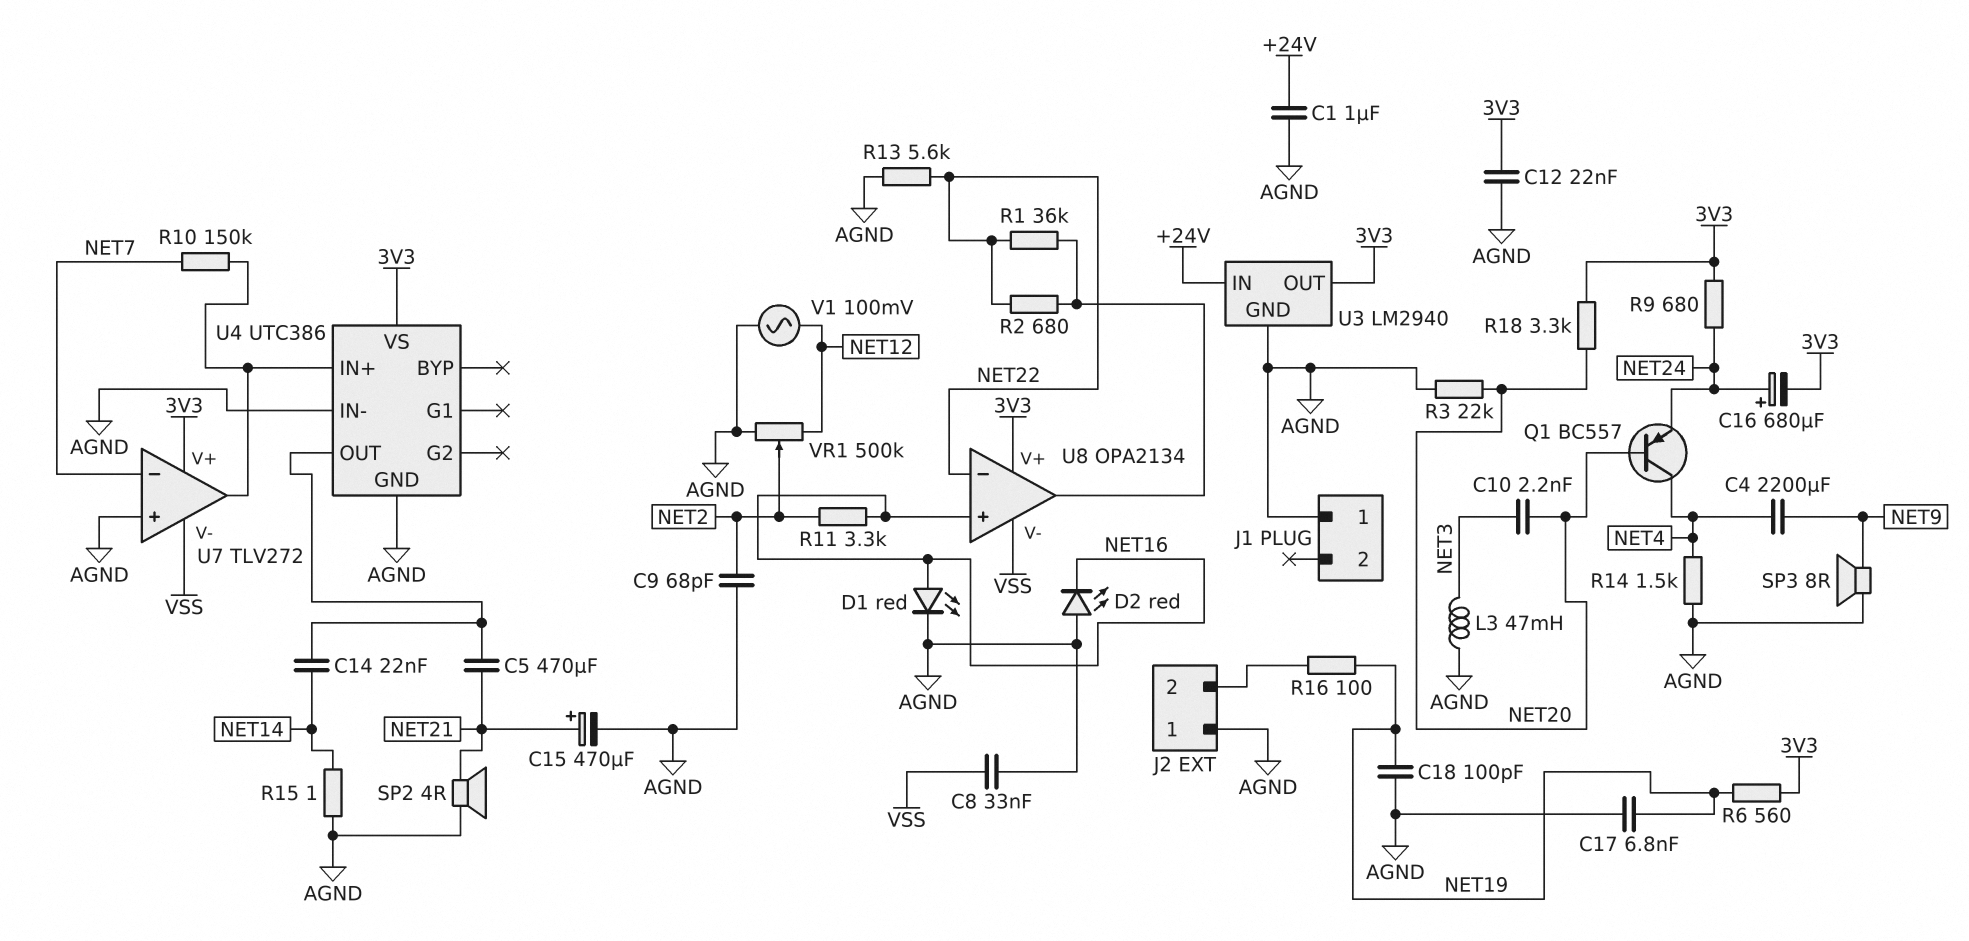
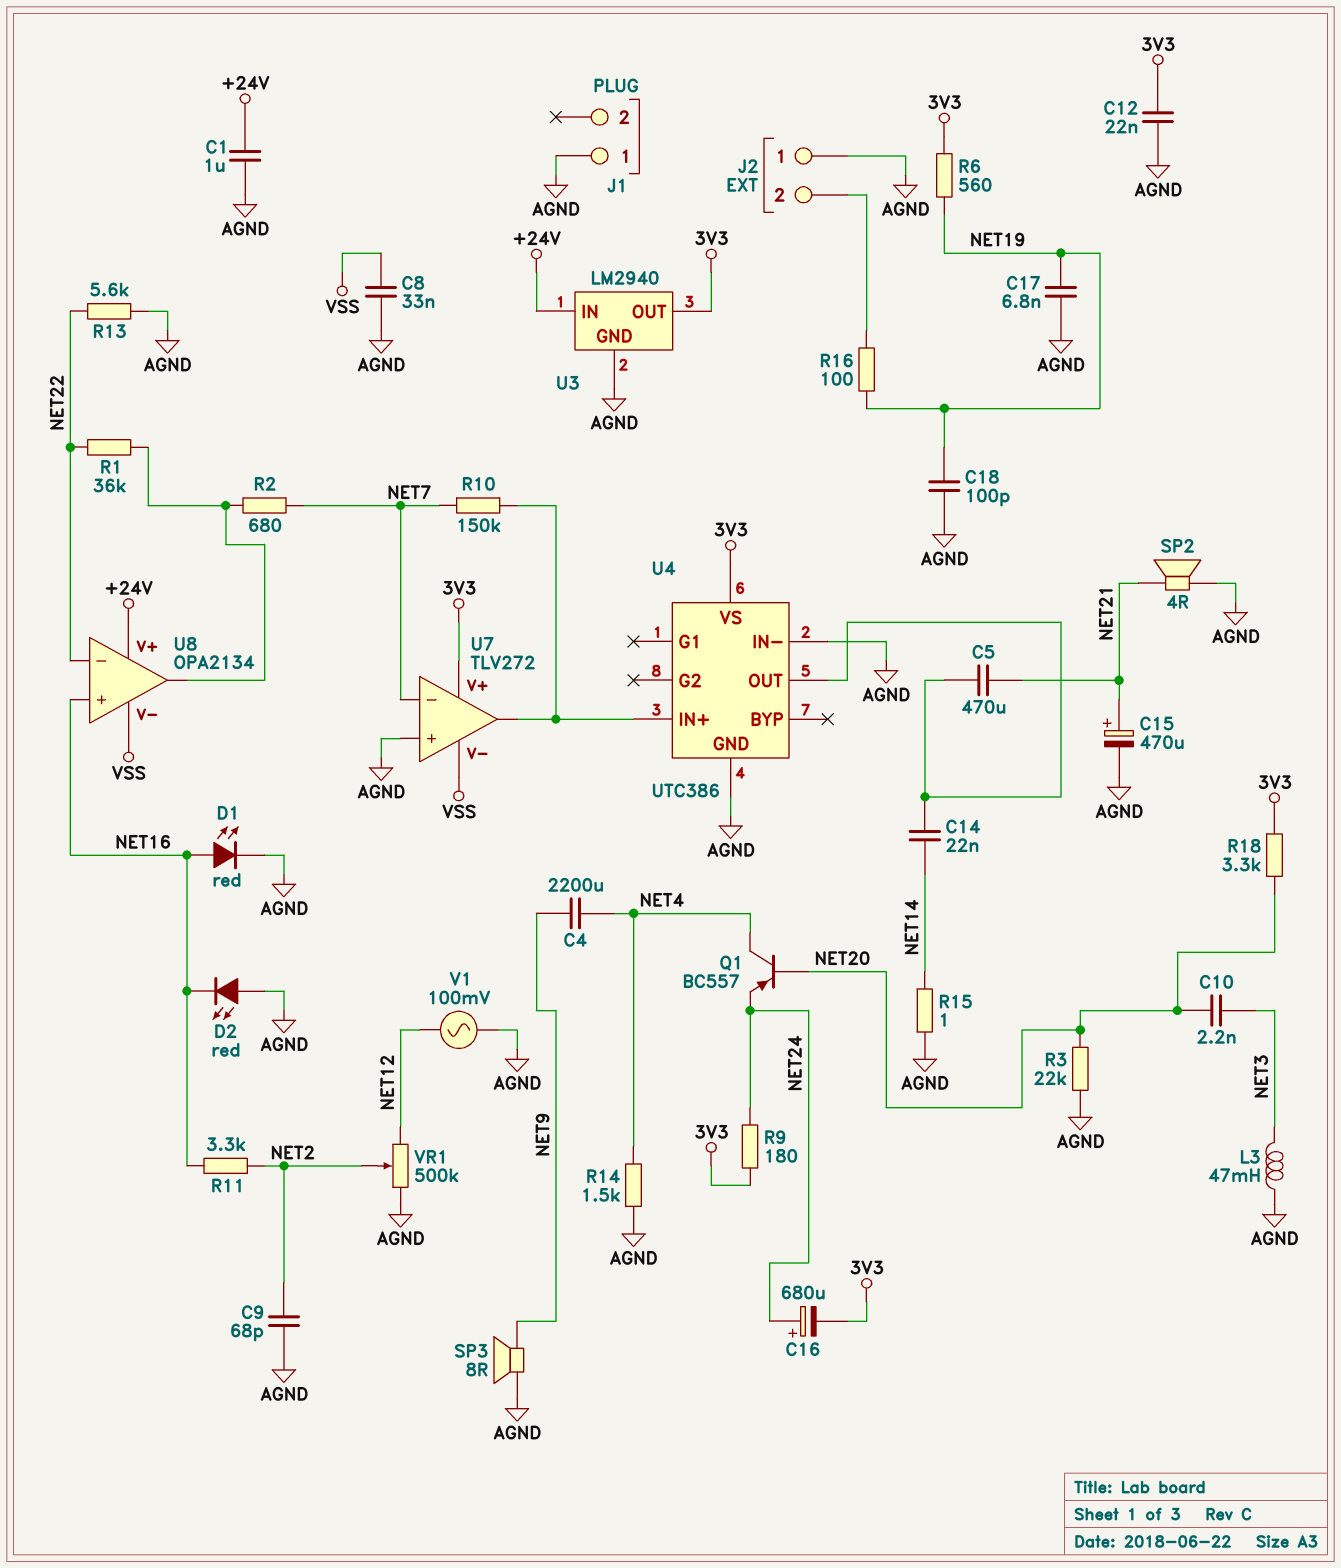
R2: 680 (NET22, U8/out) -> 680 (NET7, U8/out)
R9: 680 (3V3, NET24) -> 180 (3V3, NET24)
U8 pin V+: 3V3 -> +24V

